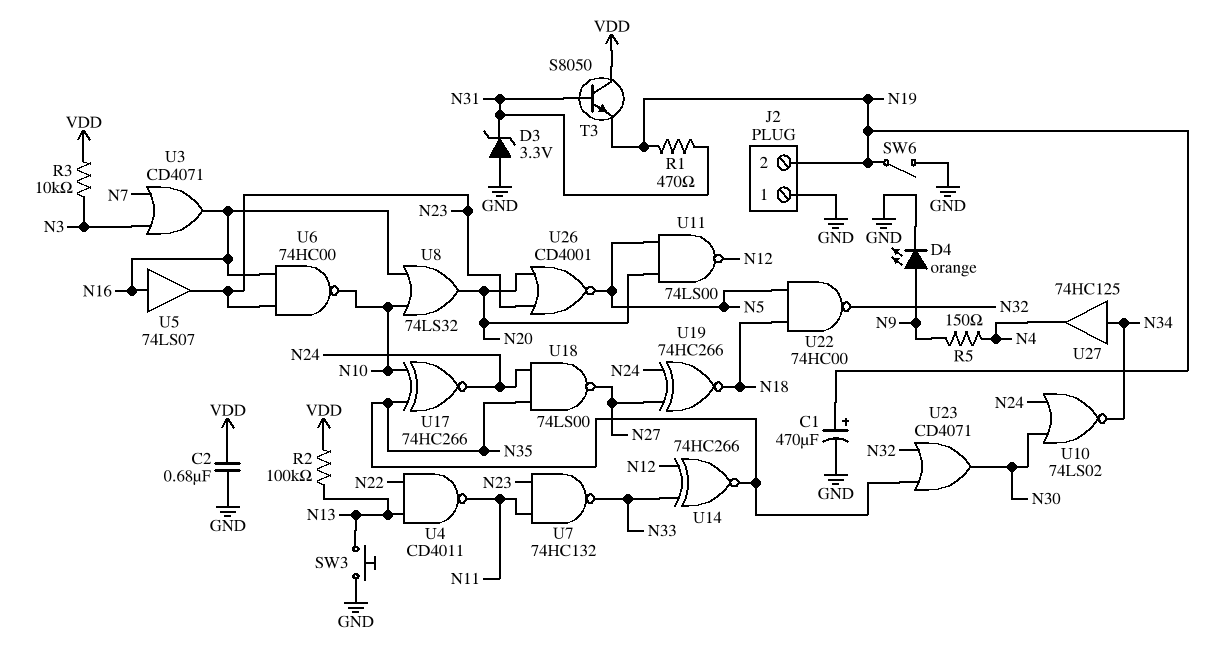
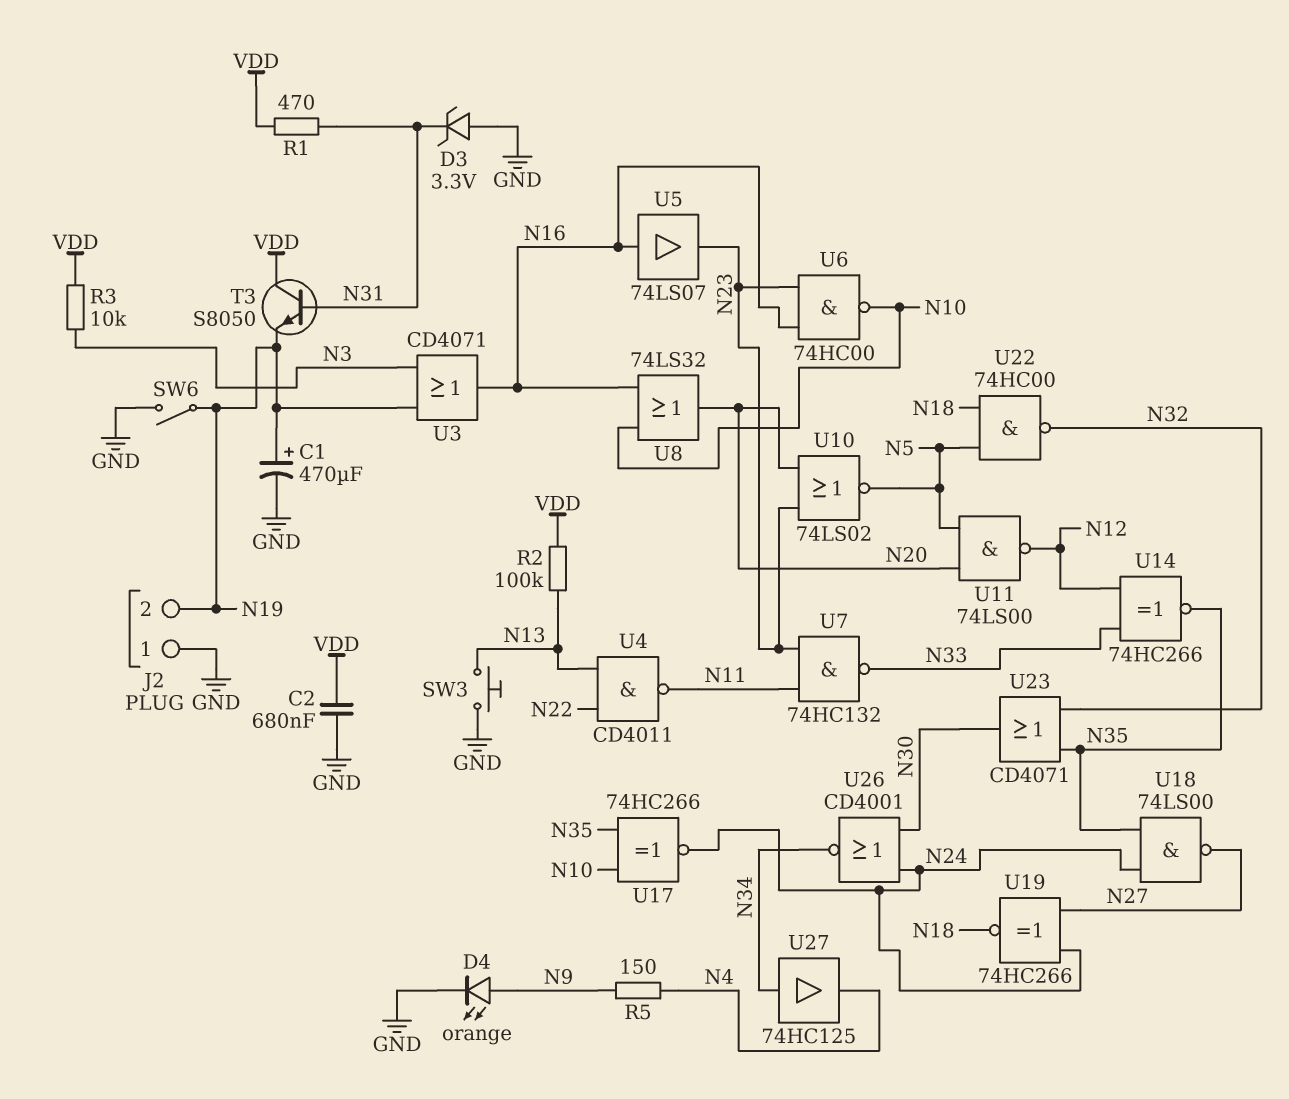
R1: 470 (N19, N31) -> 470 (N31, VDD)
U3: OR CD4071 (in N3, in N7, out N16) -> OR CD4071 (in N3, in N19, out N16)
U10: NOR 74LS02 (in N24, in N30, out N34) -> NOR 74LS02 (in N20, in N23, out N5)
U26: NOR CD4001 (in N20, in N23, out N5) -> NOR CD4001 (in N24, in N30, out N34)

